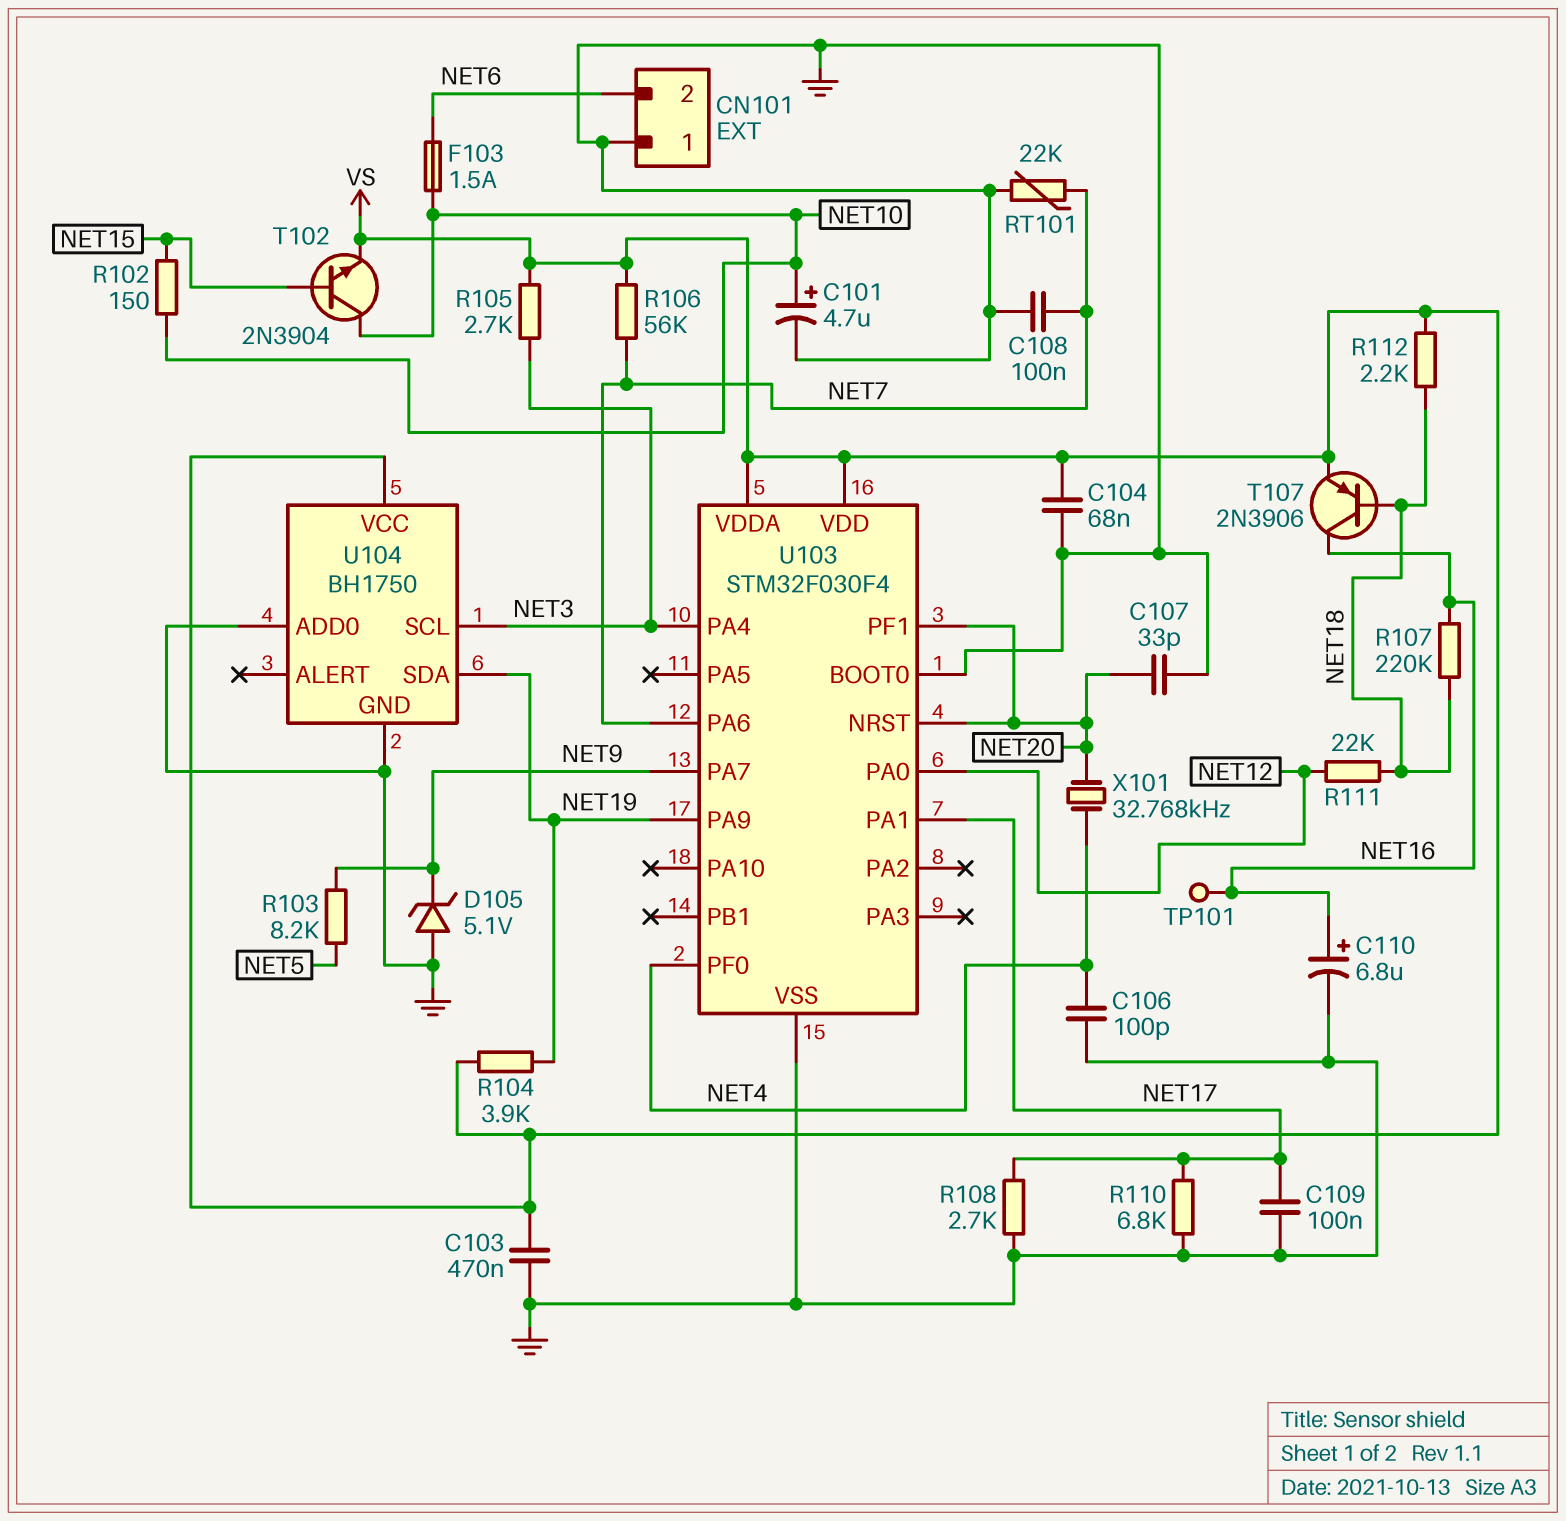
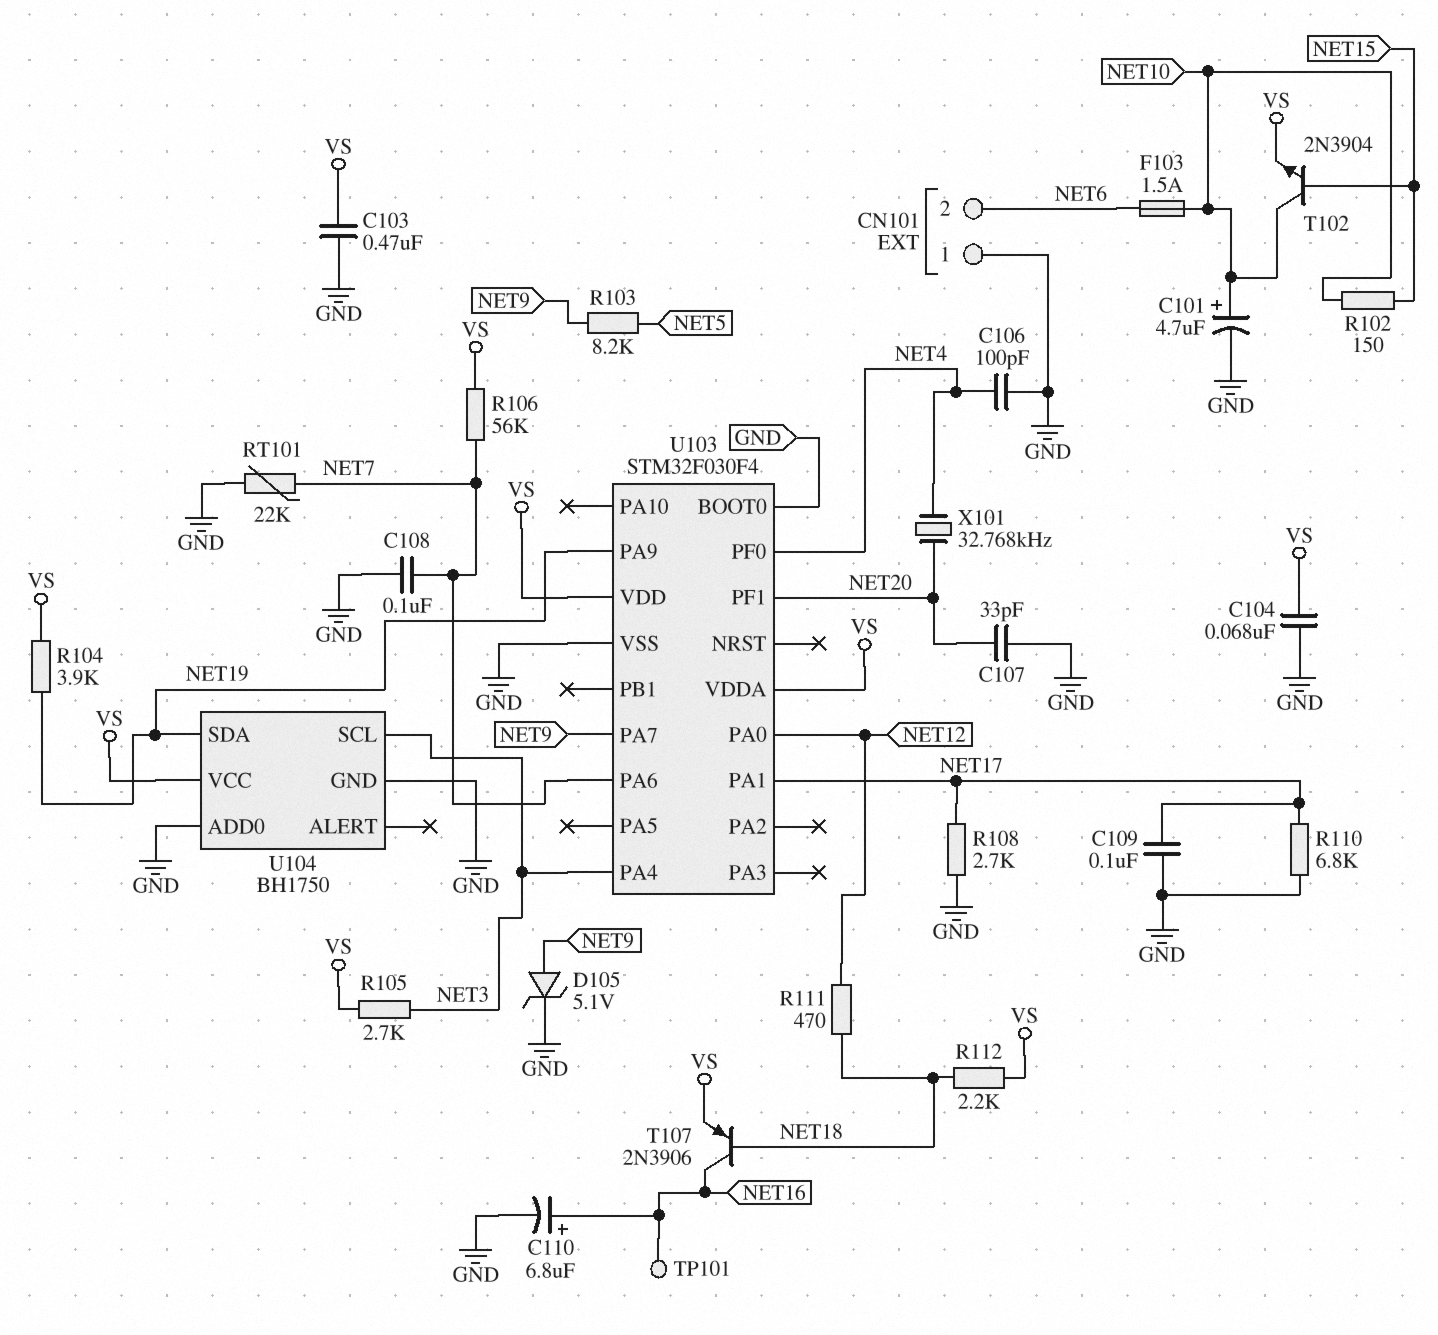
D105: zener 5.1V (A GND, K NET9) -> zener 5.1V (A NET9, K GND)
R107: 220k (NET16, NET18) -> none
R111: 22k (NET12, NET18) -> 470 (NET12, NET18)
U103 pin NRST: NET20 -> none

